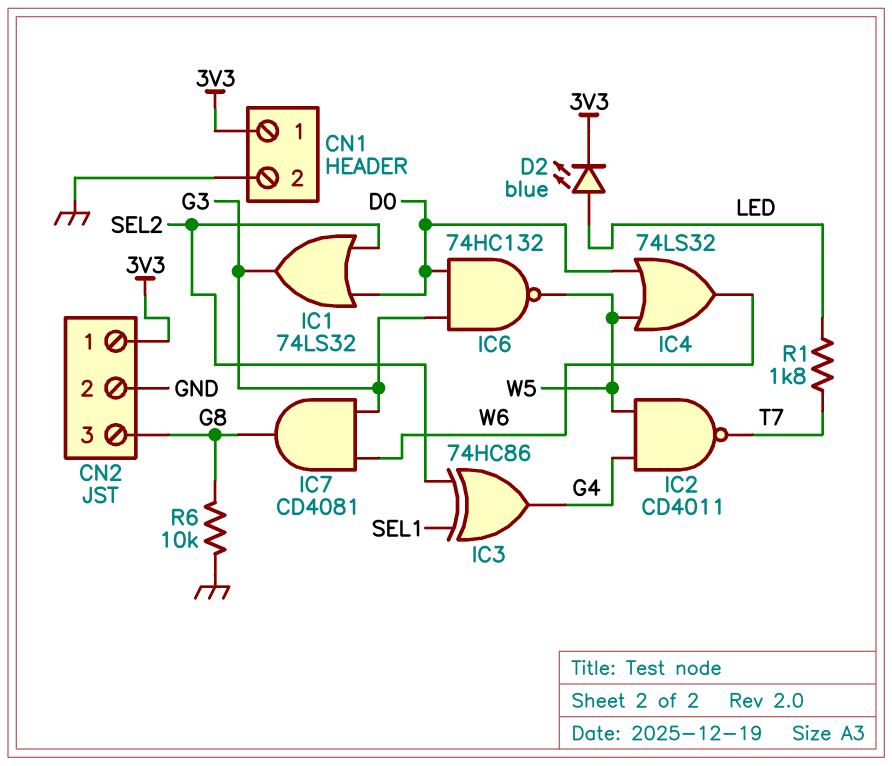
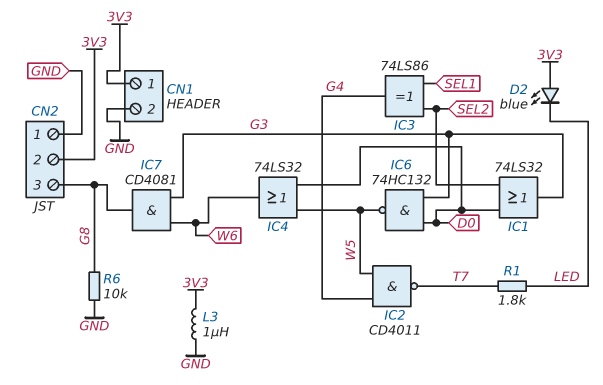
CN2 pin 1: 3V3 -> GND
CN2 pin 2: GND -> 3V3
D2: LED blue (A LED, K 3V3) -> LED blue (A 3V3, K LED)
IC3: XOR 74HC86 (in SEL1, in SEL2, out G4) -> XOR 74LS86 (in SEL1, in SEL2, out G4)
L3: none -> 1uH (3V3, GND)

